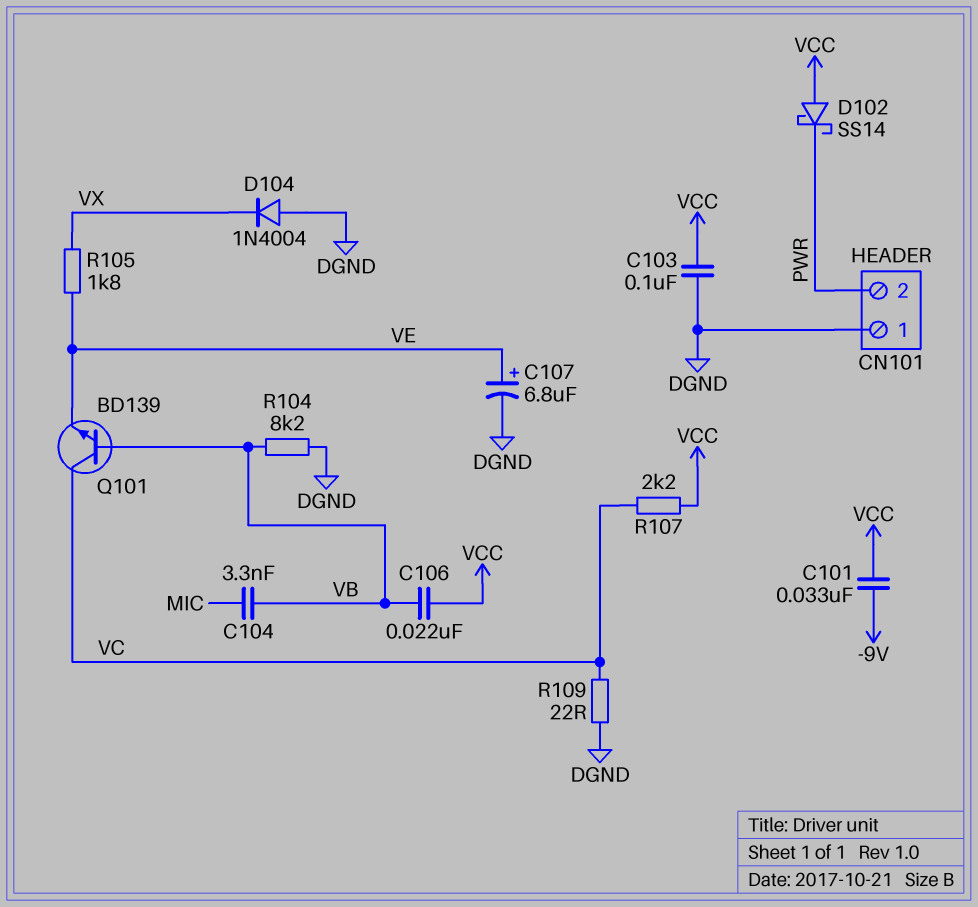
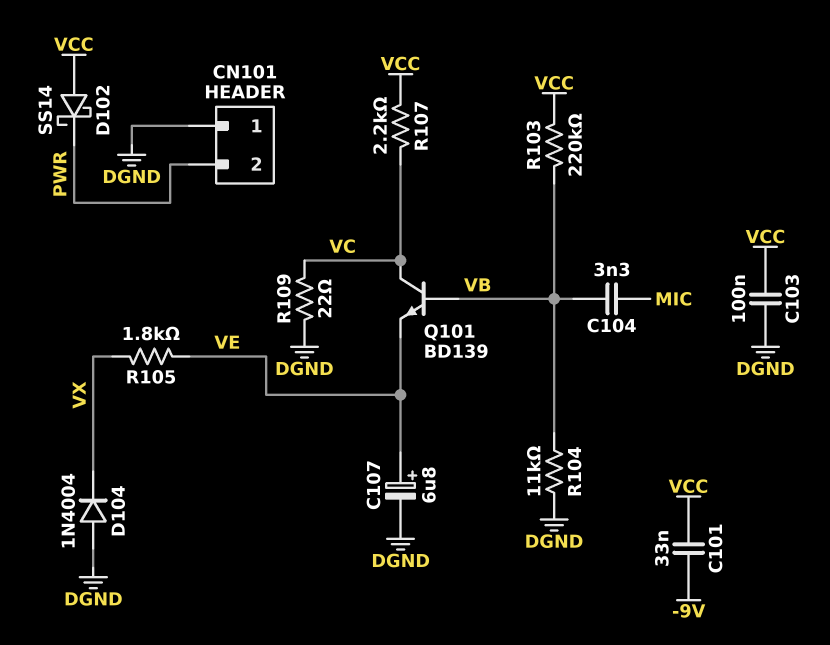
C106: 22nF (VB, VCC) -> none
R103: none -> 220k (VB, VCC)
R104: 8.2k (DGND, VB) -> 11k (DGND, VB)

